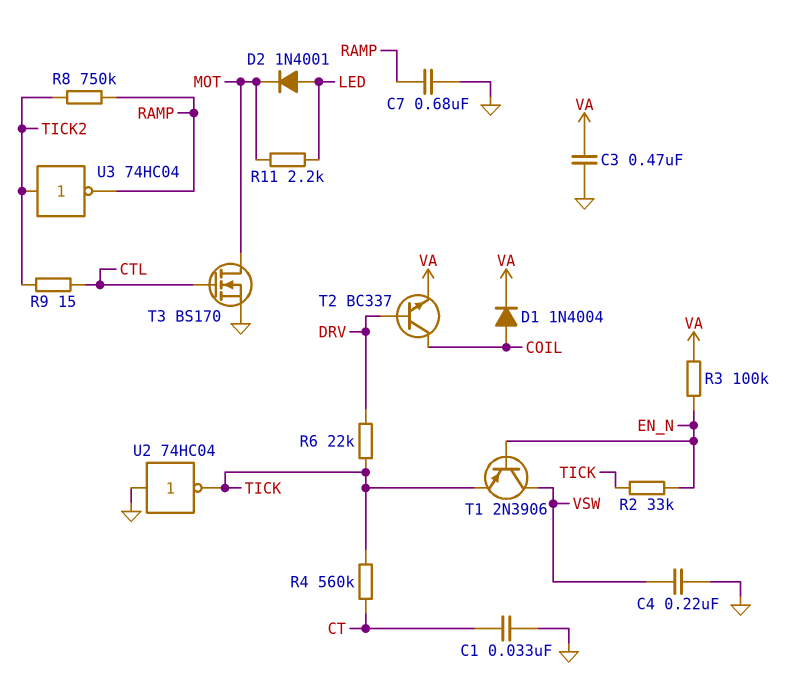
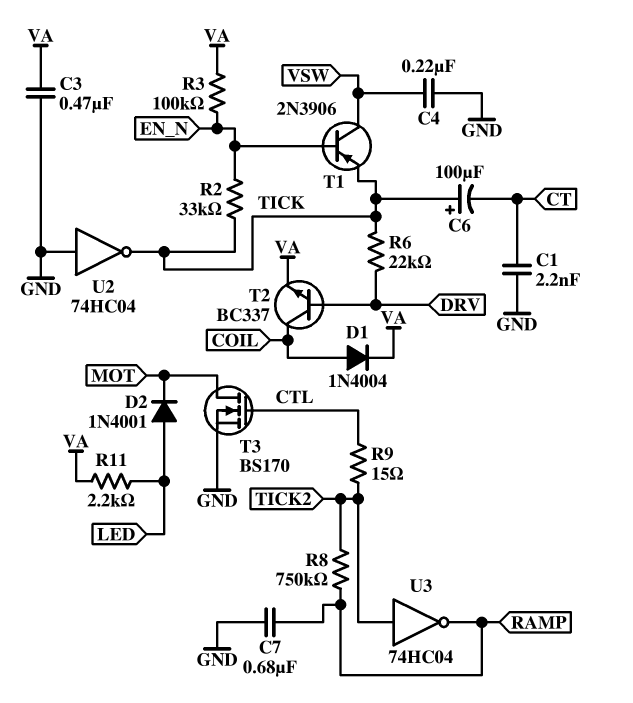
C1: 33nF (CT, GND) -> 2.2nF (CT, GND)
C6: none -> 100uF (plus TICK, minus CT)
R4: 560k (CT, TICK) -> none
R11: 2.2k (LED, MOT) -> 2.2k (LED, VA)

